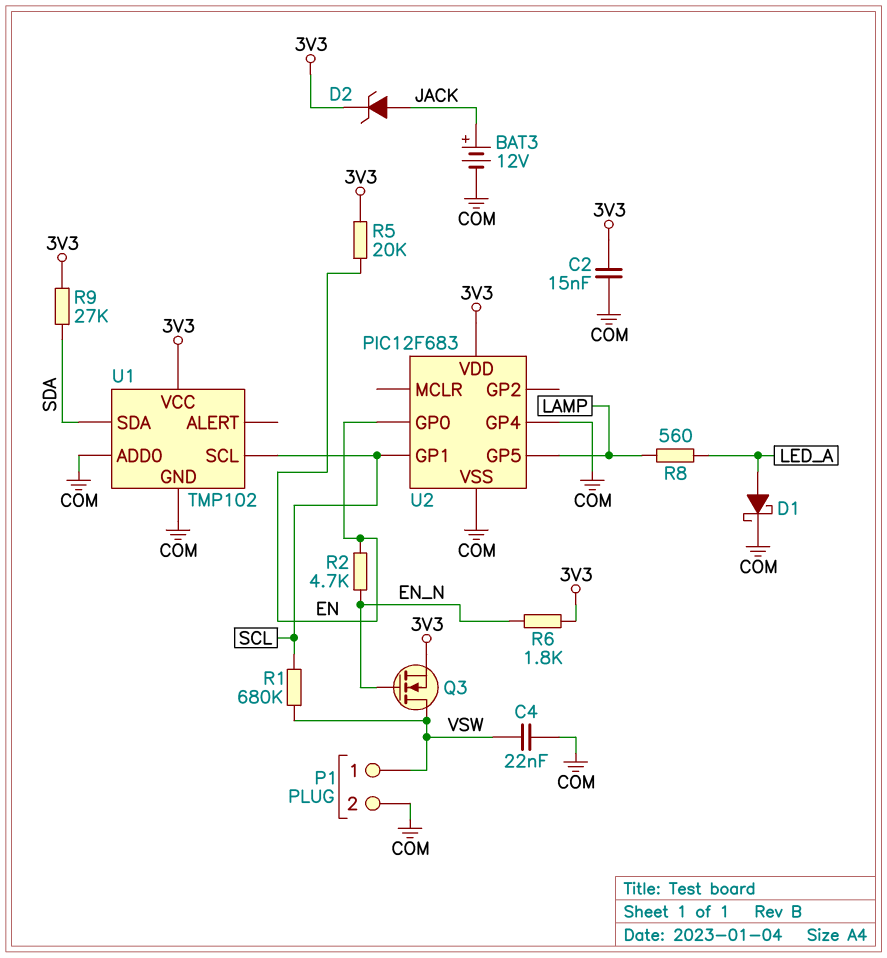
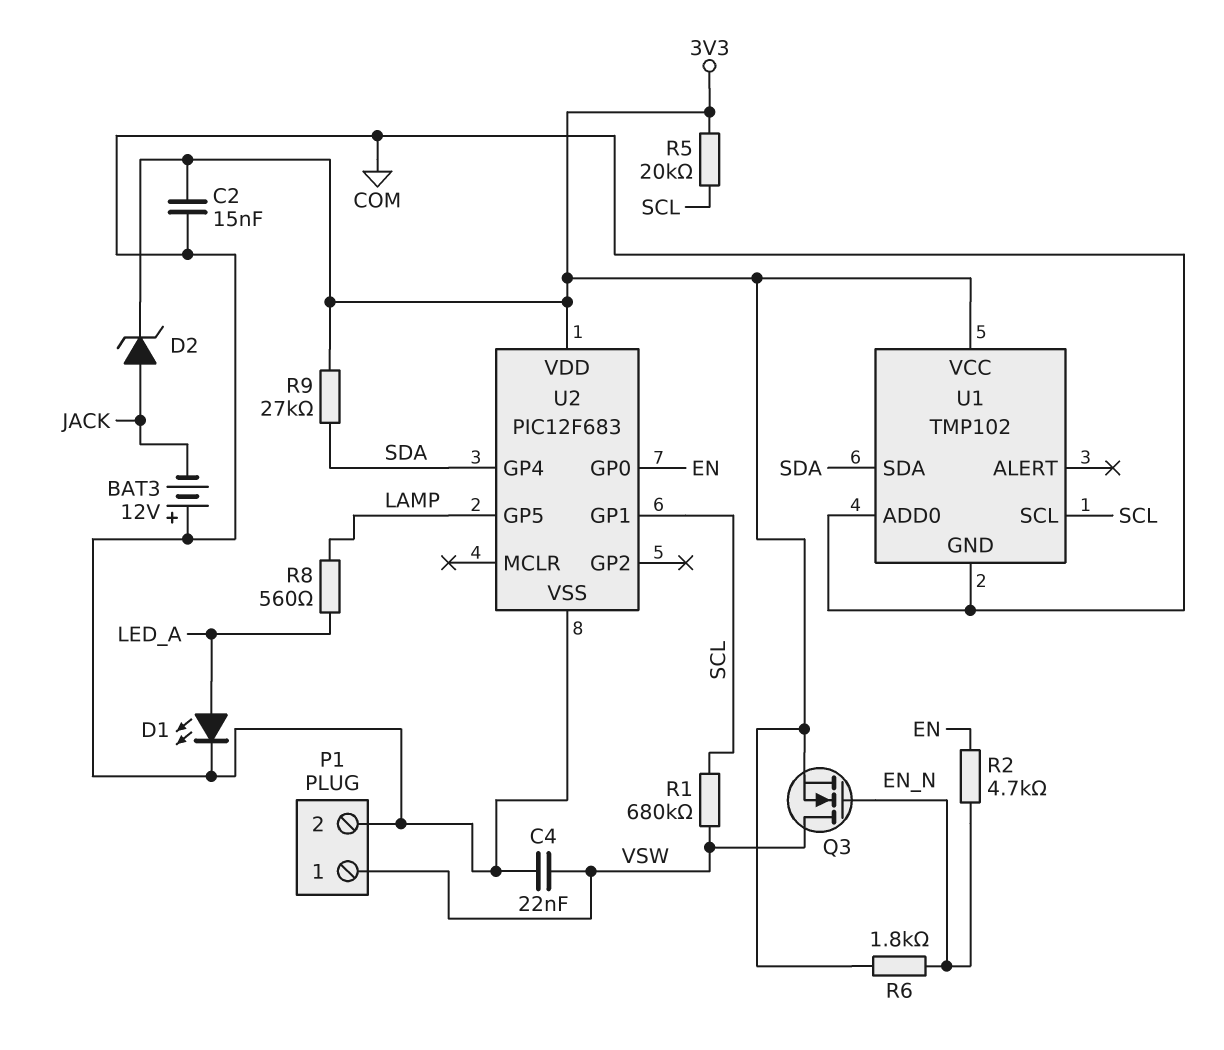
BAT3: 12V (plus JACK, minus COM) -> 12V (plus COM, minus JACK)
D1: schottky (A LED_A, K COM) -> LED (A LED_A, K COM)
R5: 20k (3V3, EN) -> 20k (3V3, SCL)
U2 pin GP4: COM -> SDA

